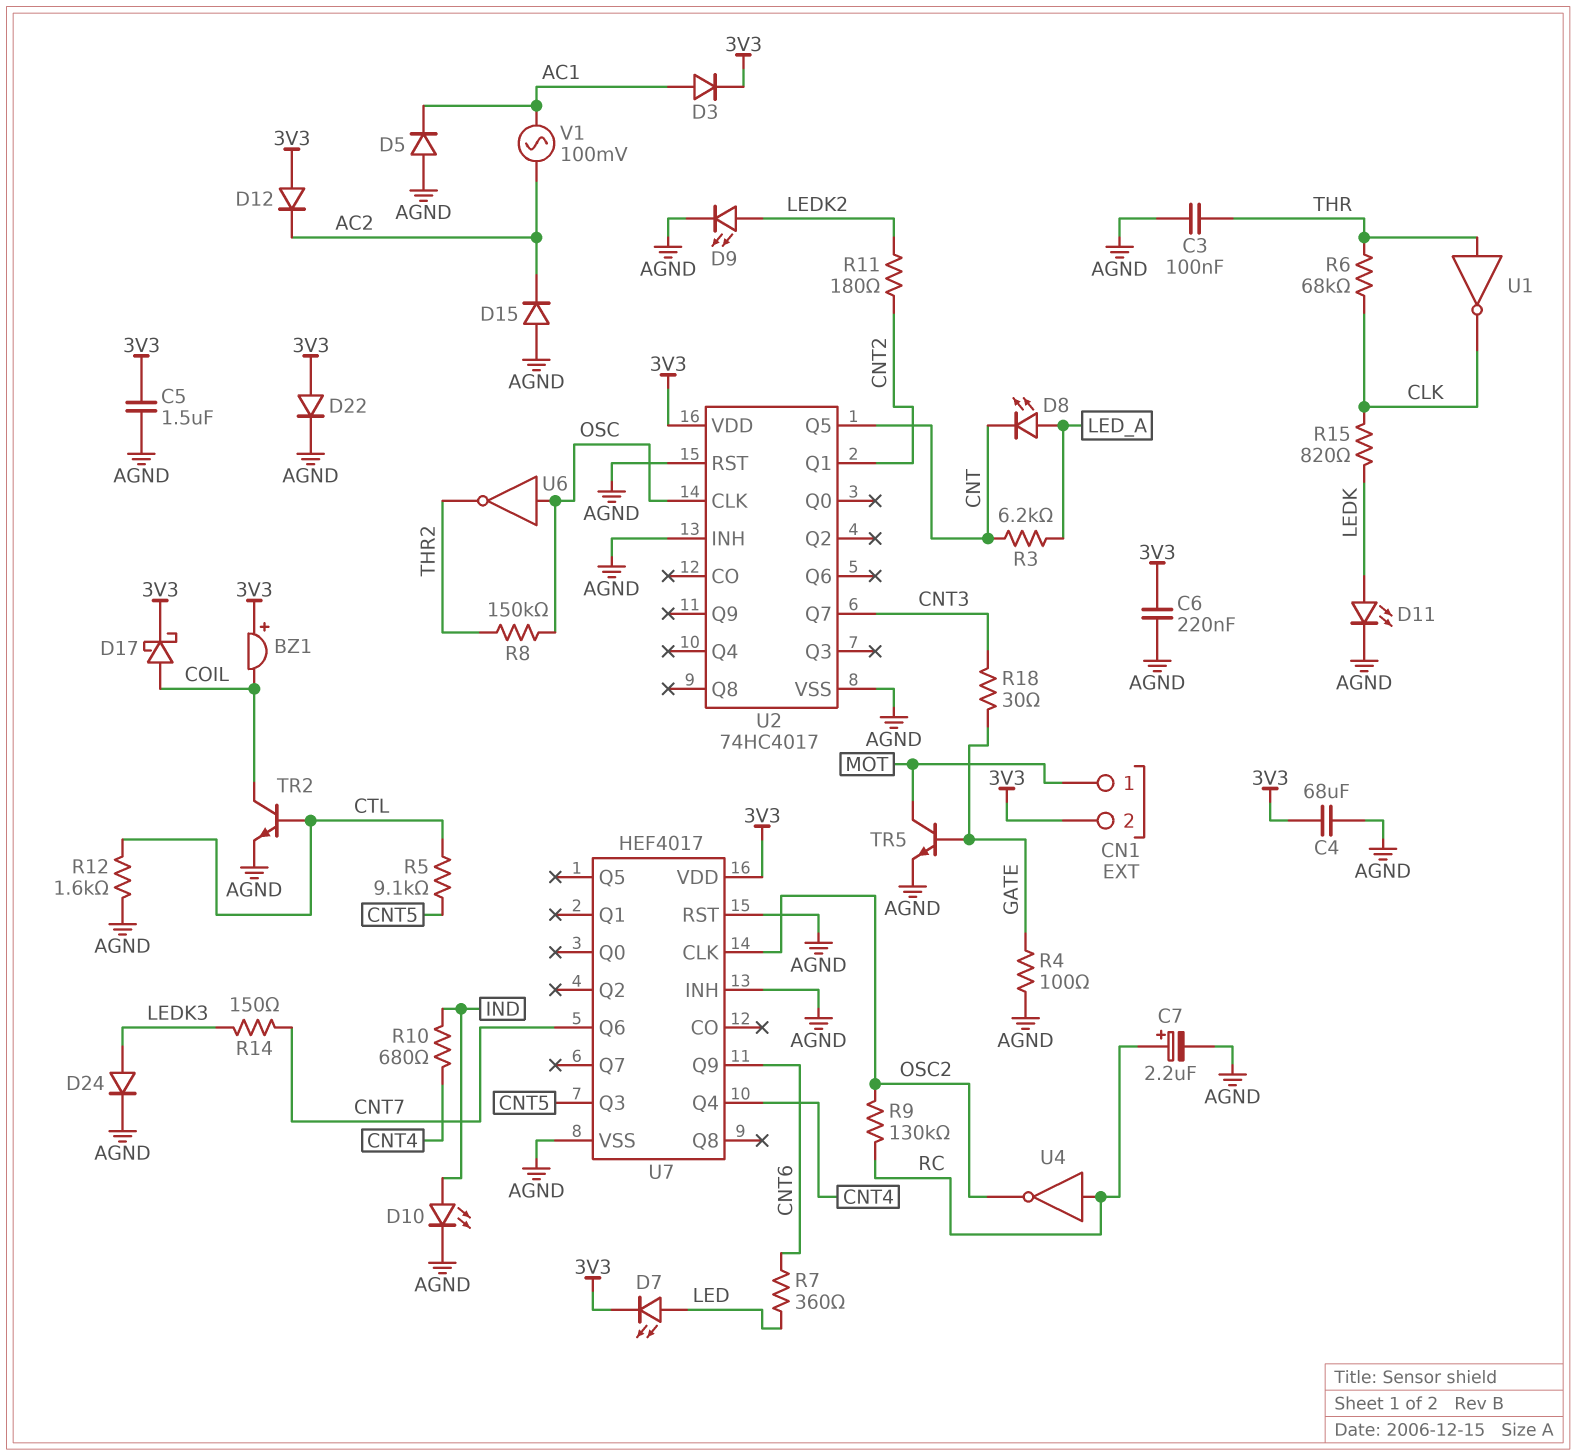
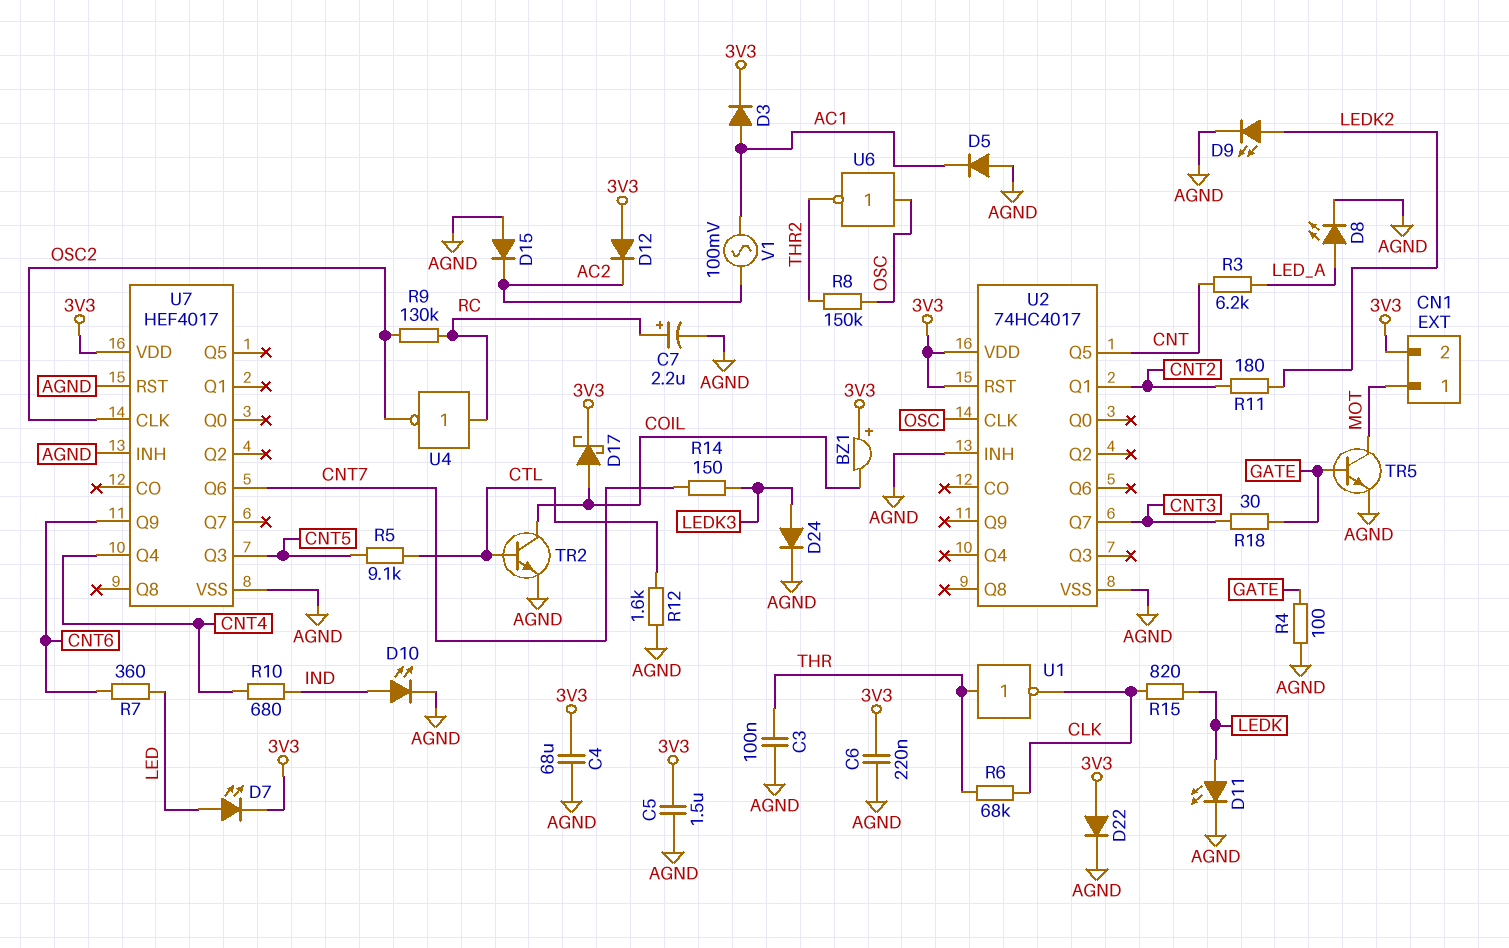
D8: LED (A LED_A, K CNT) -> LED (A LED_A, K AGND)
U2 pin RST: AGND -> 3V3

